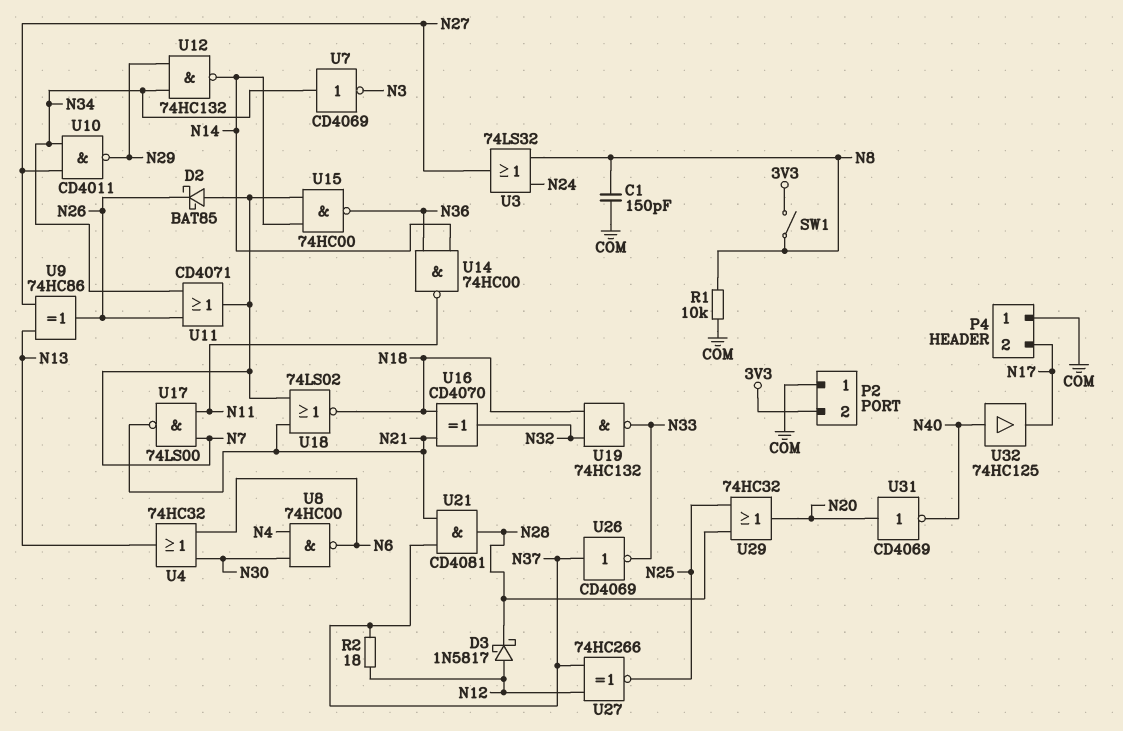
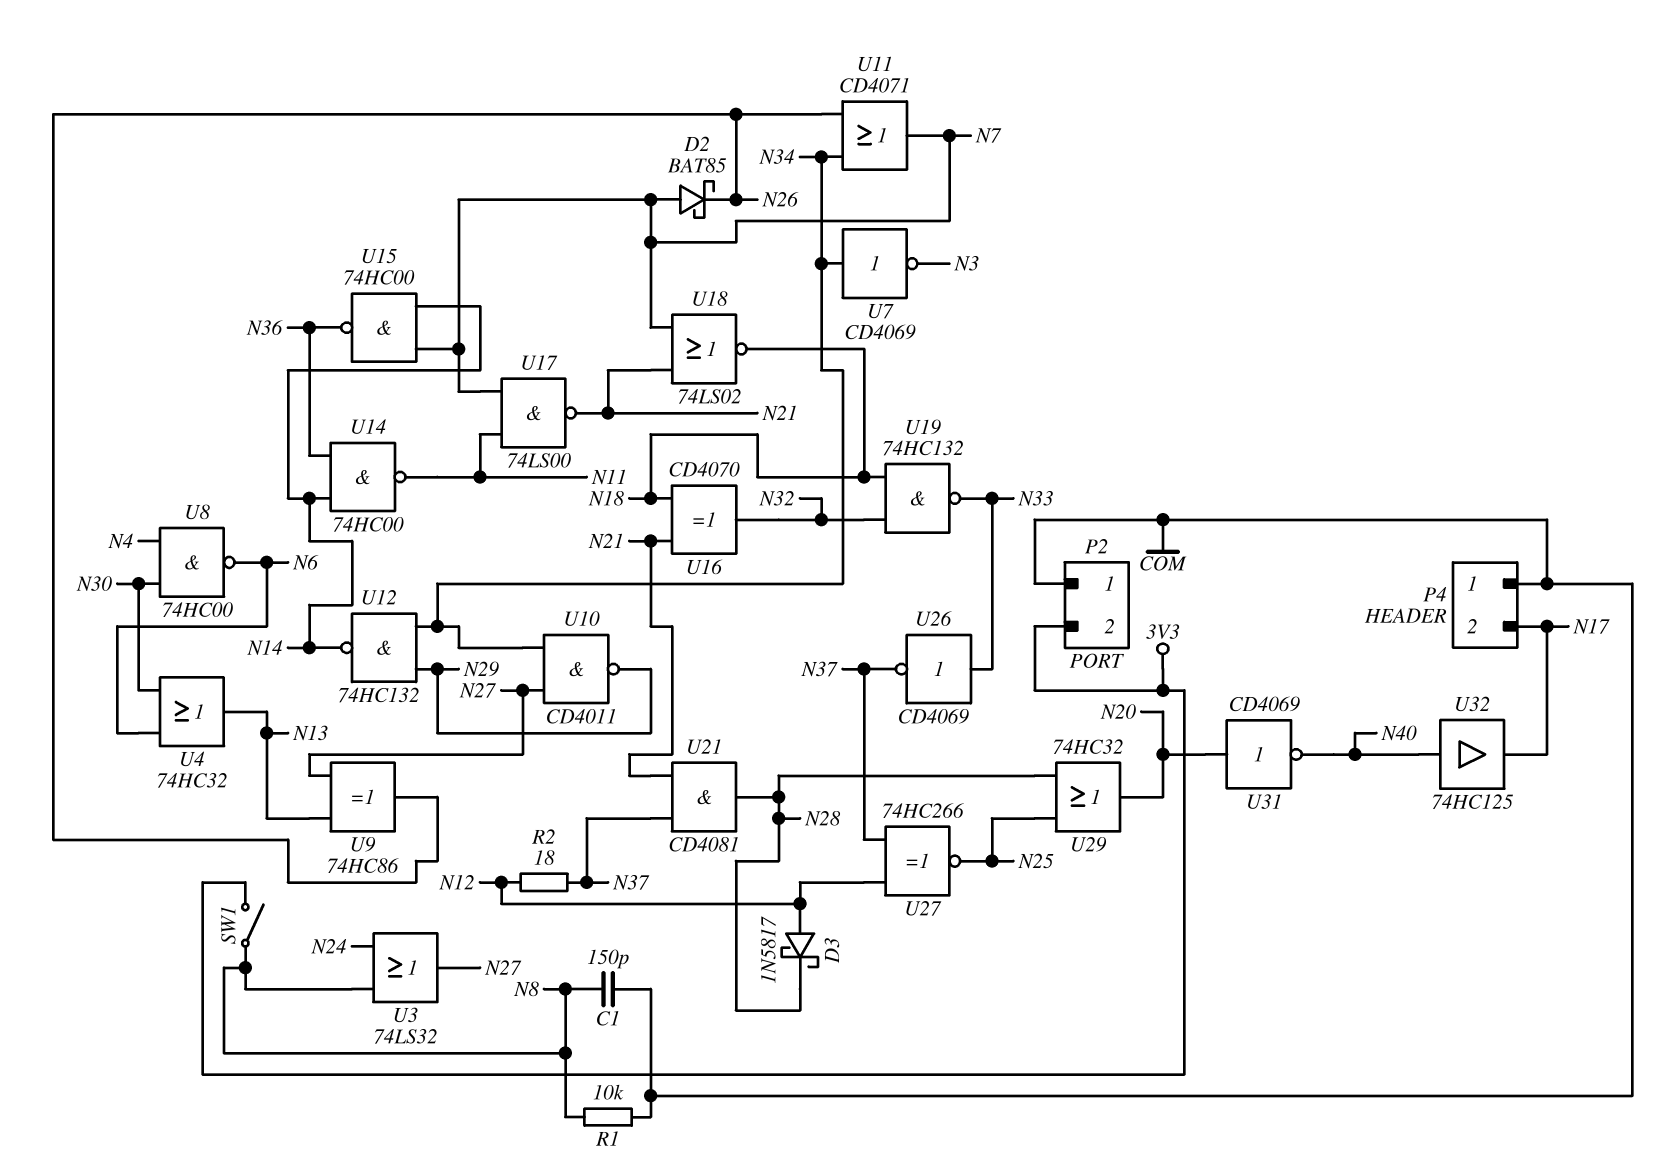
U26: NOT CD4069 (in N37, out N33) -> NOT CD4069 (in N33, out N37)

